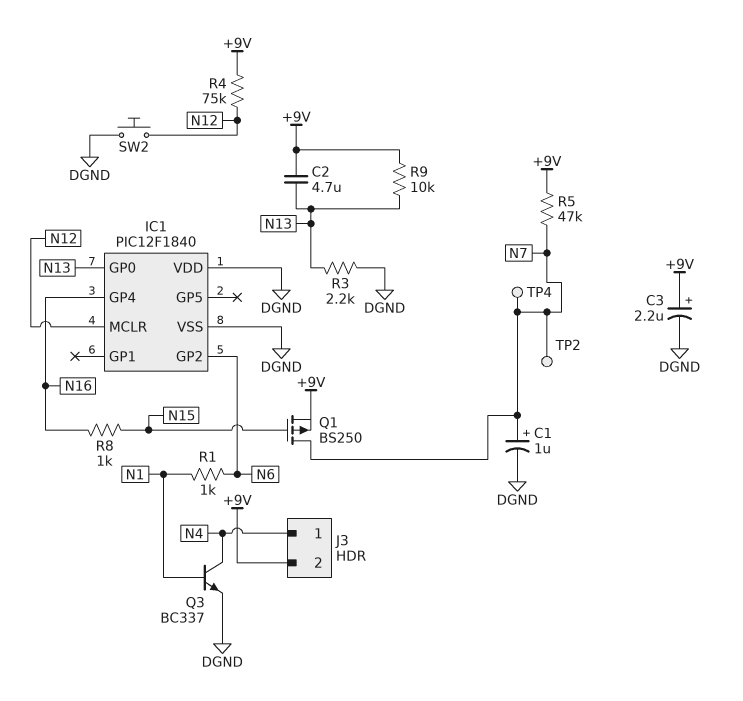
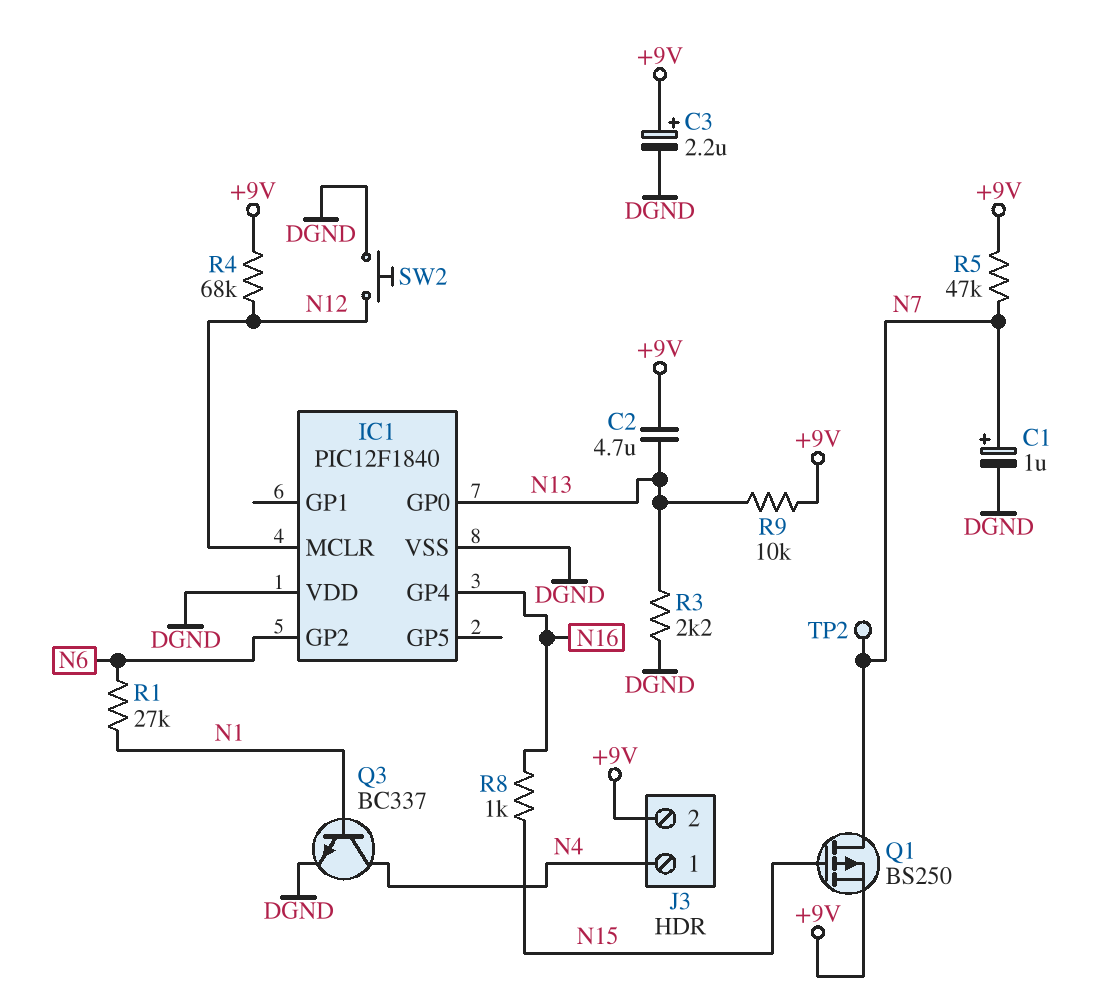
R1: 1k (N1, N6) -> 27k (N1, N6)
R4: 75k (+9V, N12) -> 68k (+9V, N12)
TP4: test point (N7) -> none

